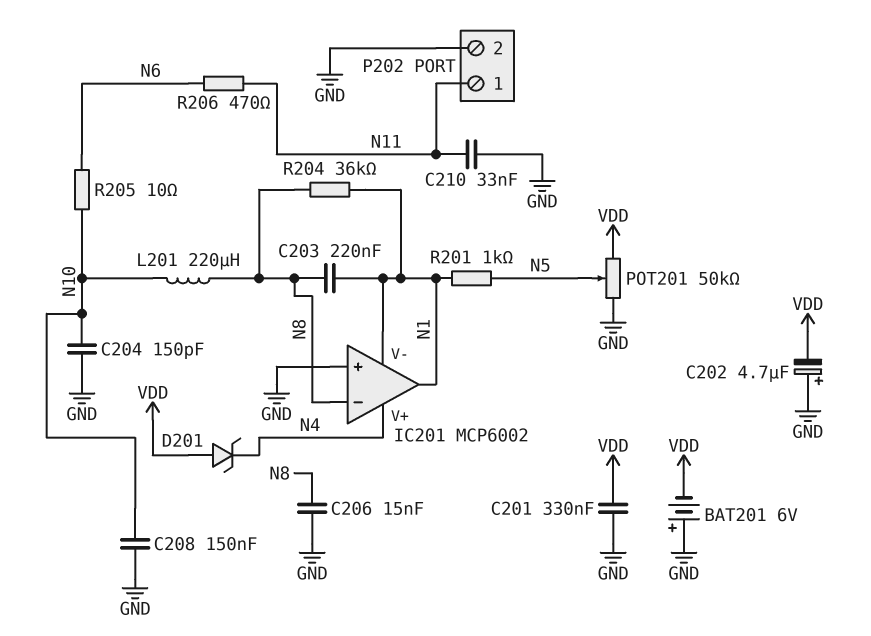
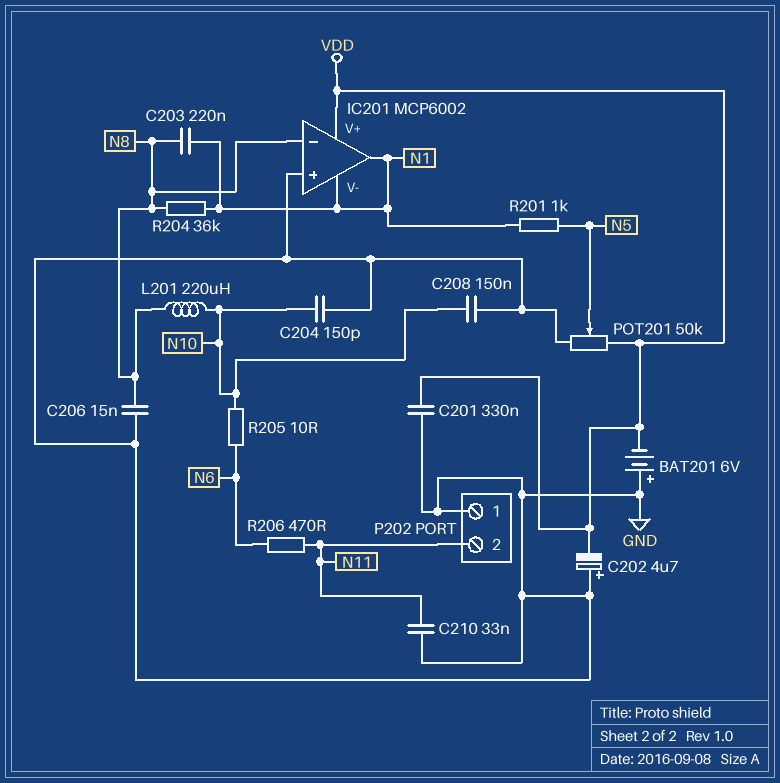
D201: zener (A VDD, K N4) -> none
IC201 pin V+: N4 -> VDD
P202 pin 1: N11 -> GND
P202 pin 2: GND -> N11

